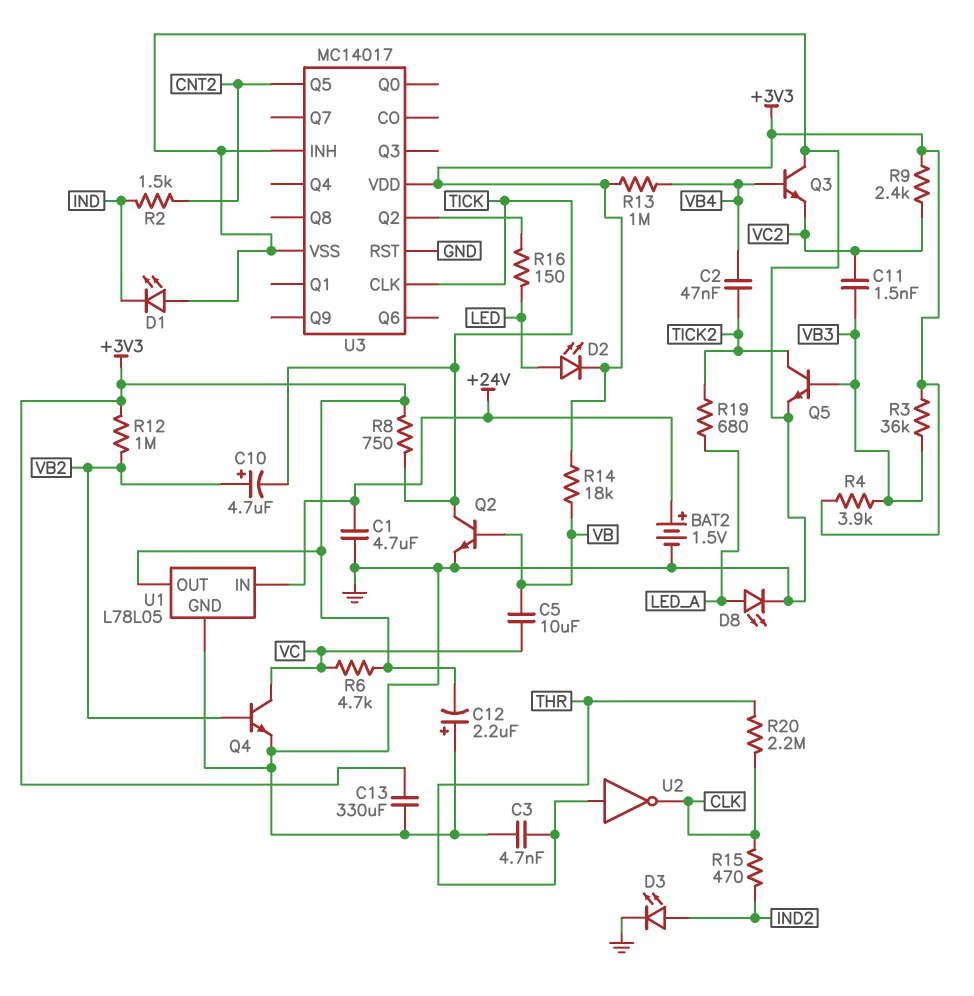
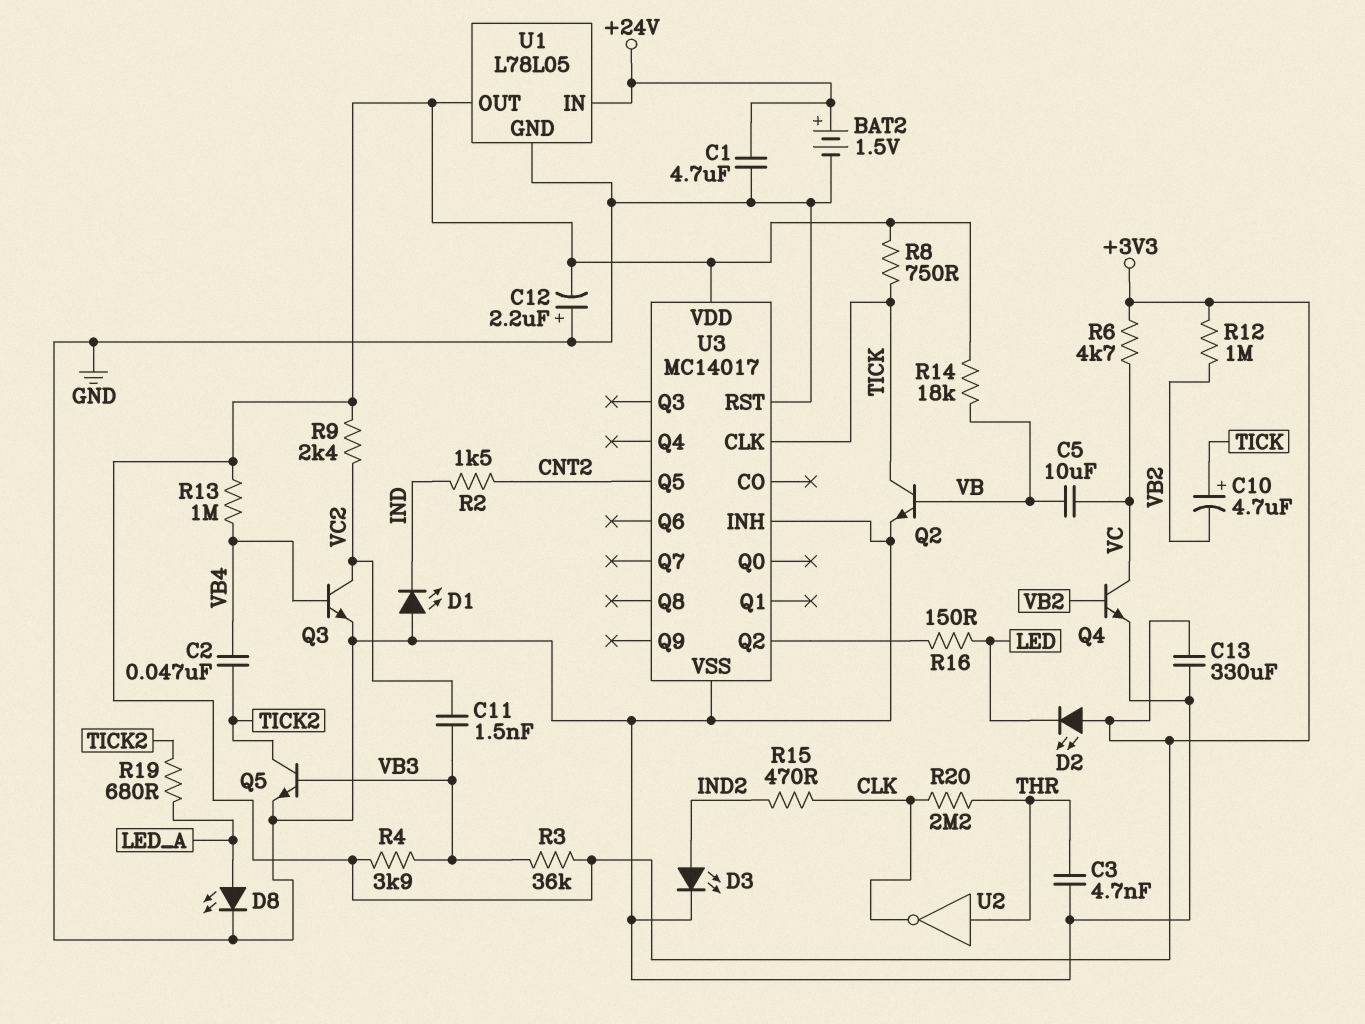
C10: 4.7uF (plus VB2, minus TICK) -> 4.7uF (plus TICK, minus VB2)
D2: LED (A LED, K +3V3) -> LED (A +3V3, K LED)
Q3: NPN (B VB4, C GND, E VC2) -> NPN (B VB4, C VC2, E GND)

